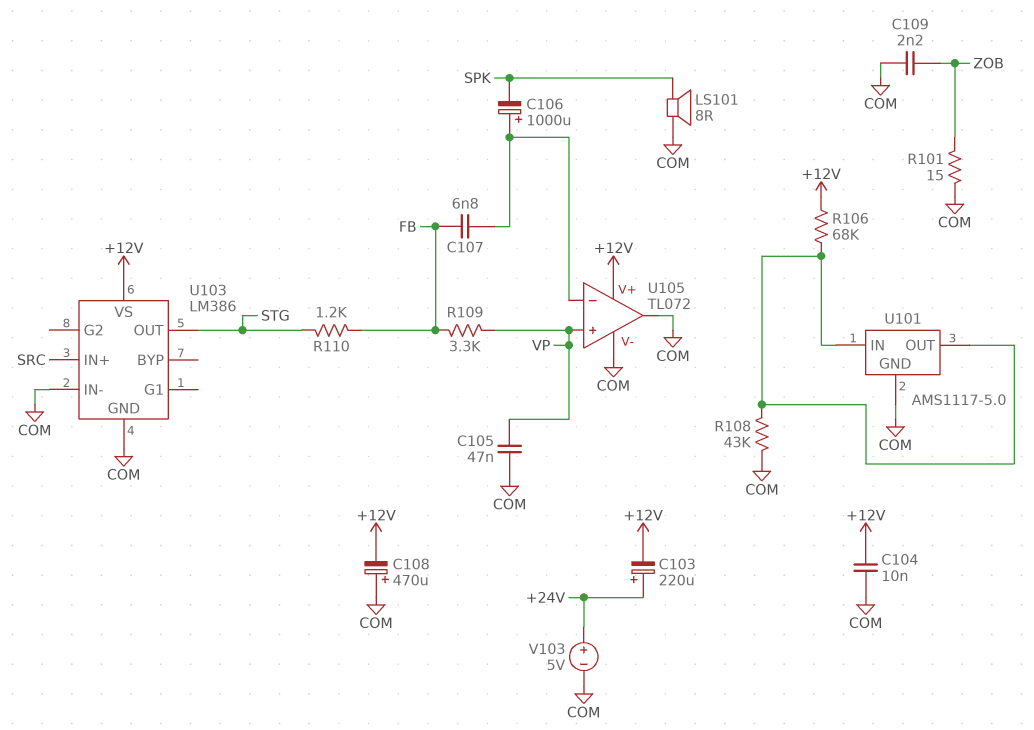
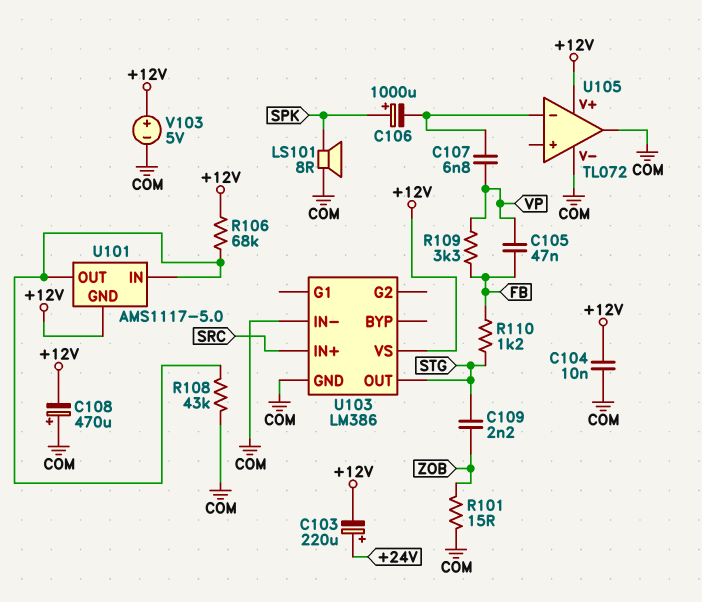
C105: 47nF (COM, VP) -> 47nF (FB, VP)
C106: 1000uF (plus U105/in-, minus SPK) -> 1000uF (plus SPK, minus U105/in-)
C107: 6.8nF (FB, U105/in-) -> 6.8nF (U105/in-, VP)
C109: 2.2nF (COM, ZOB) -> 2.2nF (STG, ZOB)
U101 pin GND: COM -> +12V
U105 pin in+: VP -> none
V103: 5V (plus +24V, minus COM) -> 5V (plus +12V, minus COM)

